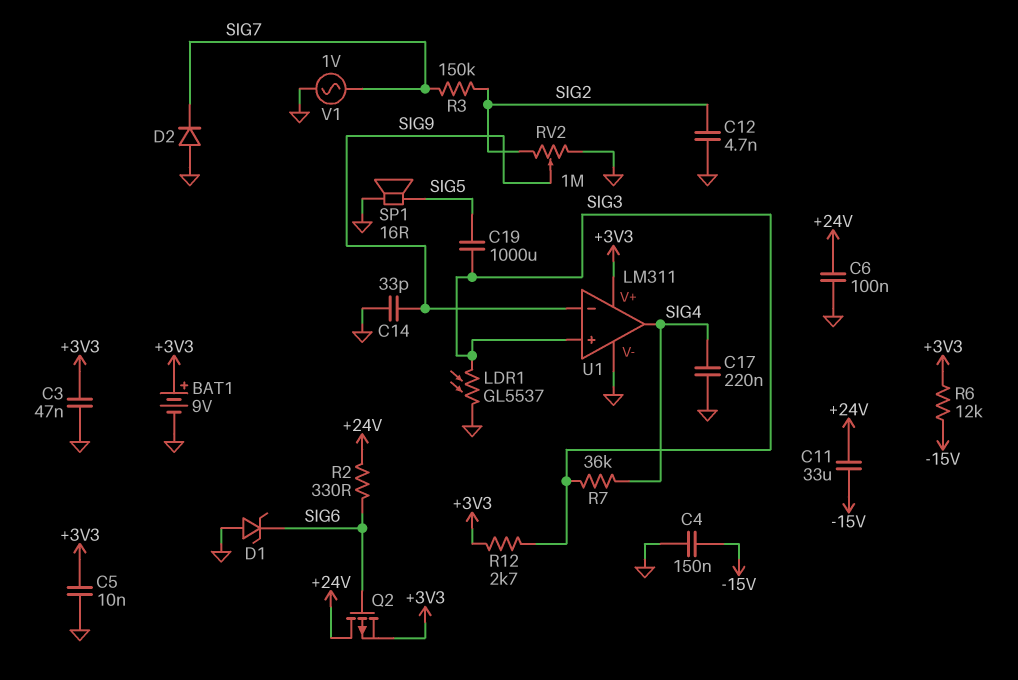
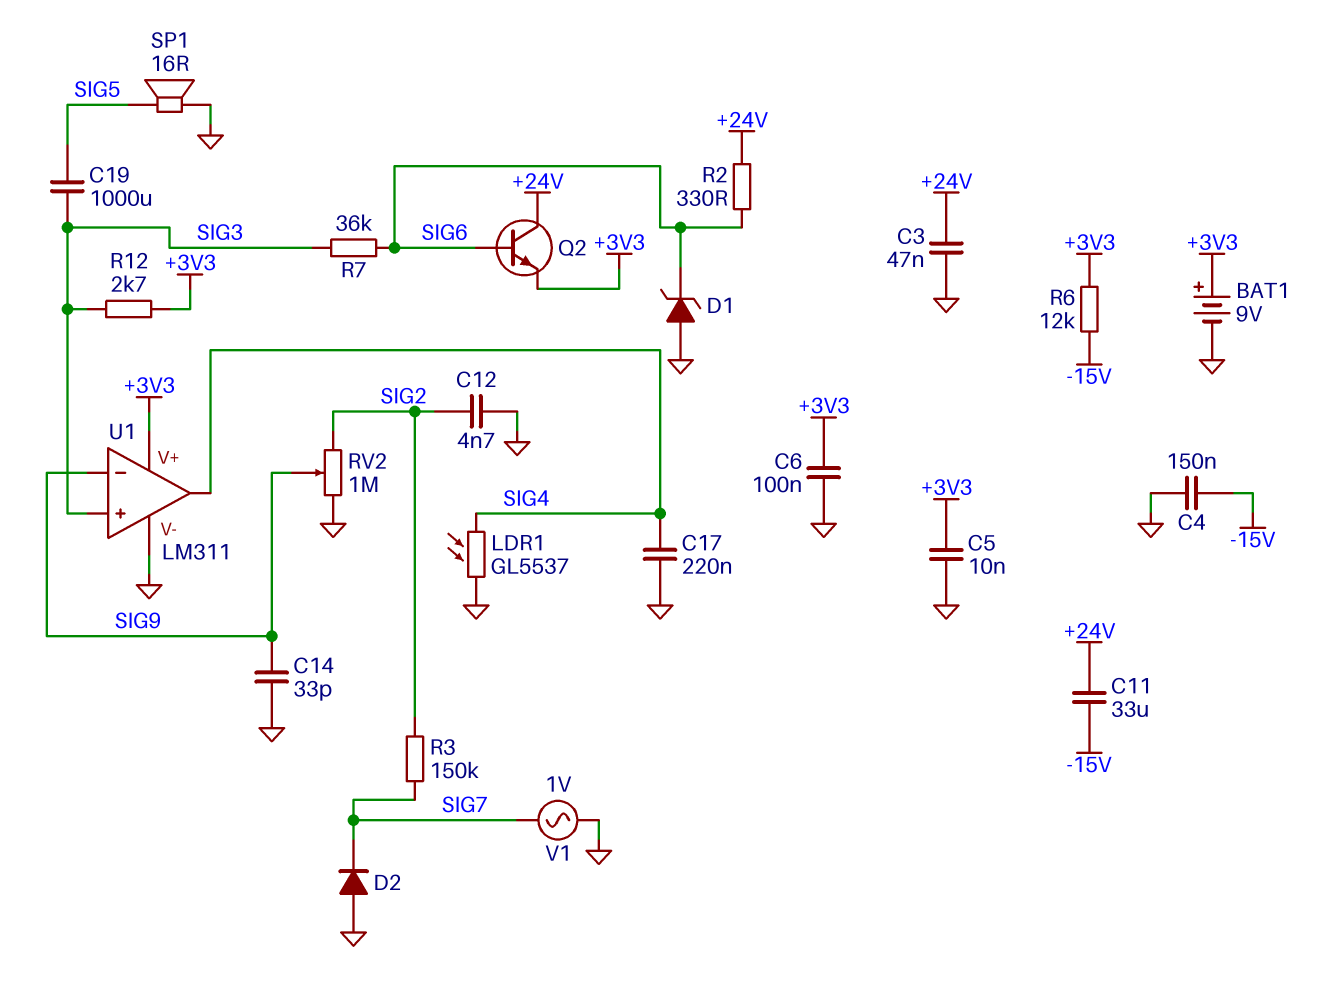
C3: 47nF (+3V3, GND) -> 47nF (+24V, GND)
C6: 100nF (+24V, GND) -> 100nF (+3V3, GND)
LDR1: GL5537 (GND, SIG3) -> GL5537 (GND, SIG4)
Q2: PMOS (G SIG6, D +24V, S +3V3) -> NPN (B SIG6, C +24V, E +3V3)
R7: 36k (SIG3, SIG4) -> 36k (SIG3, SIG6)

